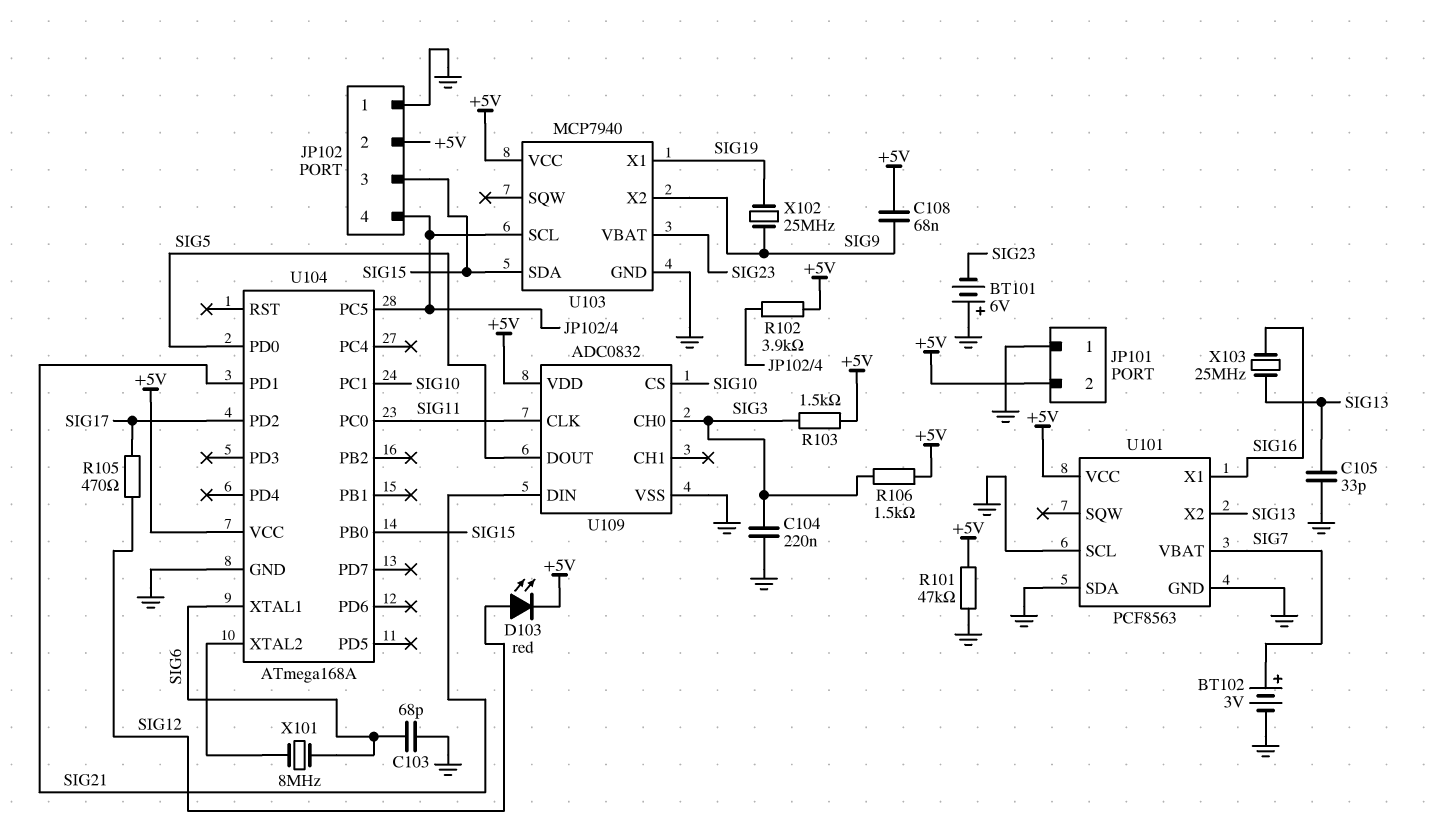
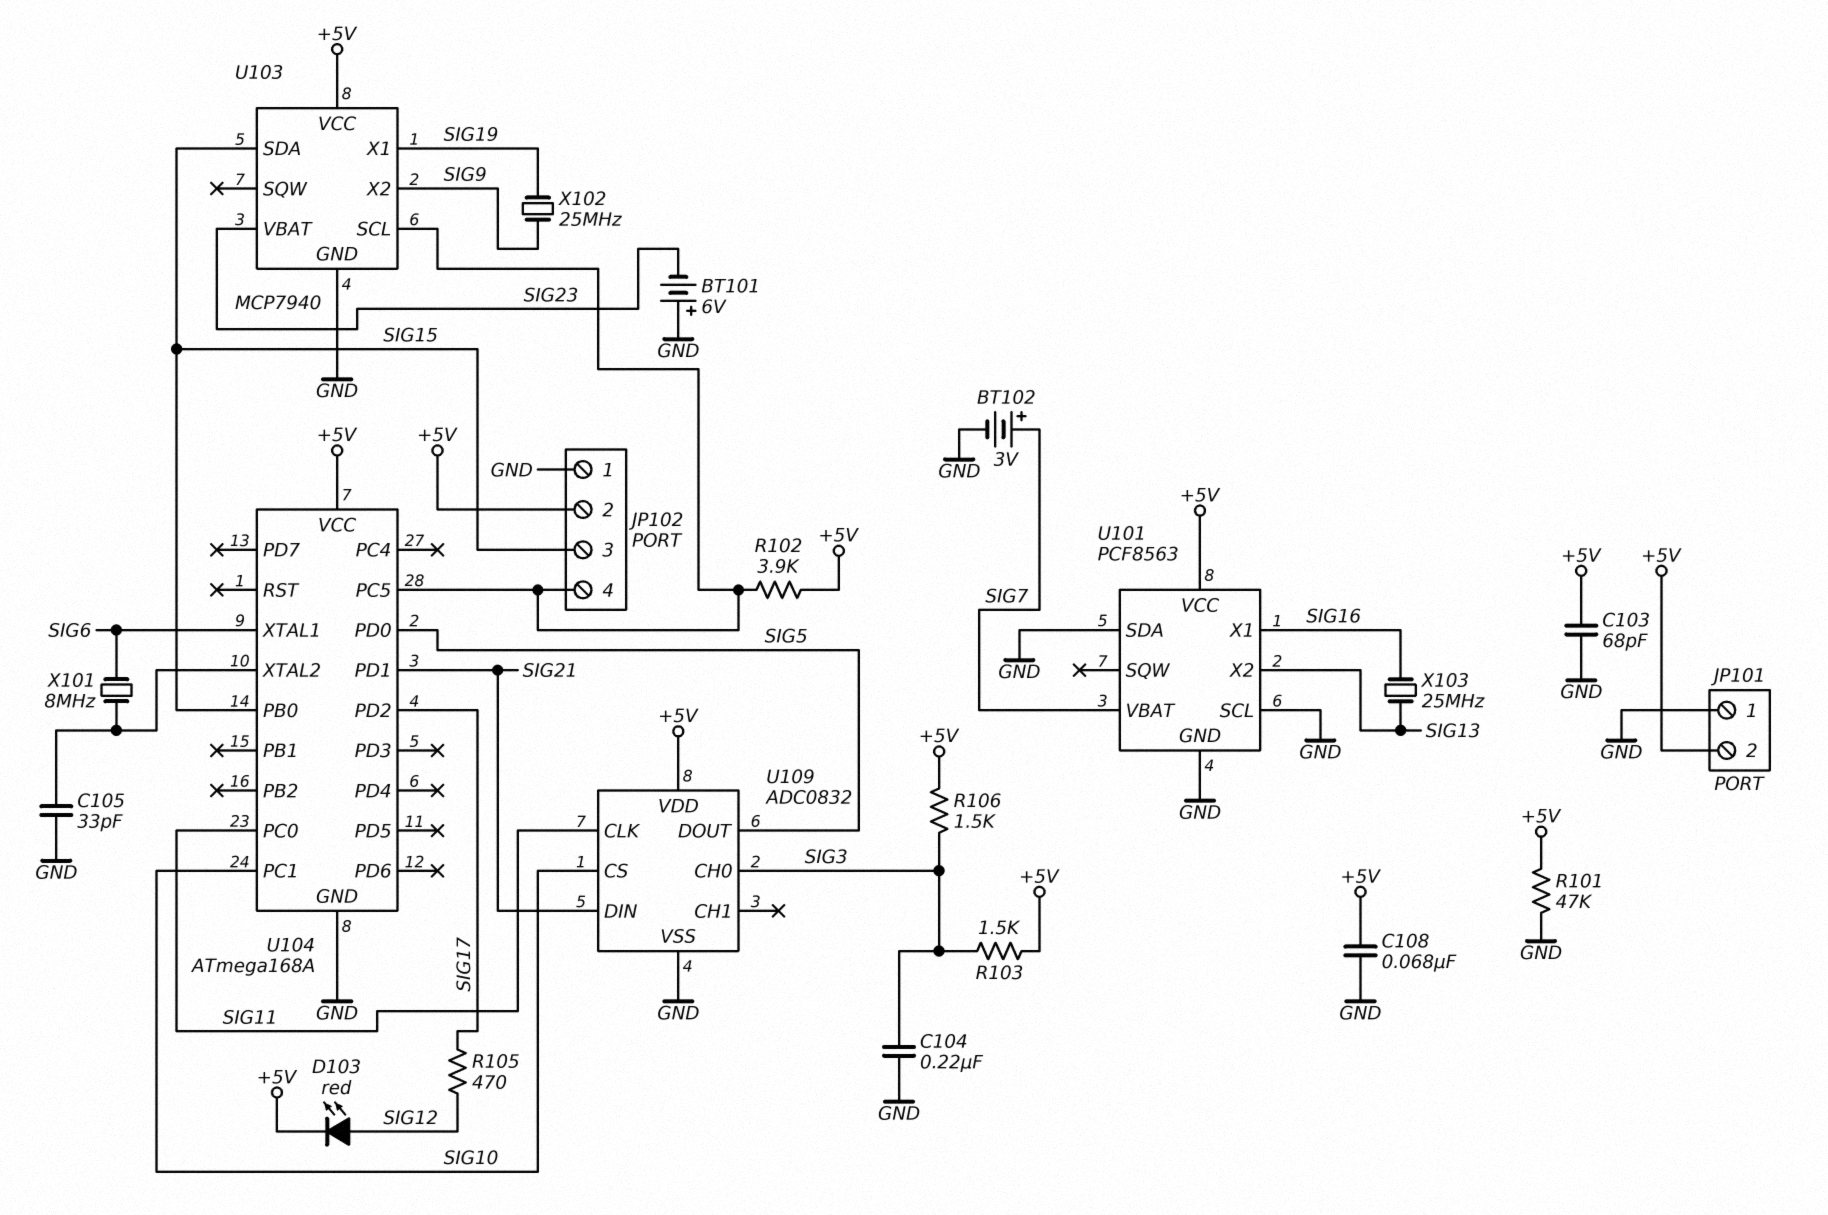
C103: 68pF (GND, SIG6) -> 68pF (+5V, GND)
C105: 33pF (GND, SIG13) -> 33pF (GND, U104/XTAL2)
C108: 68nF (+5V, SIG9) -> 68nF (+5V, GND)

